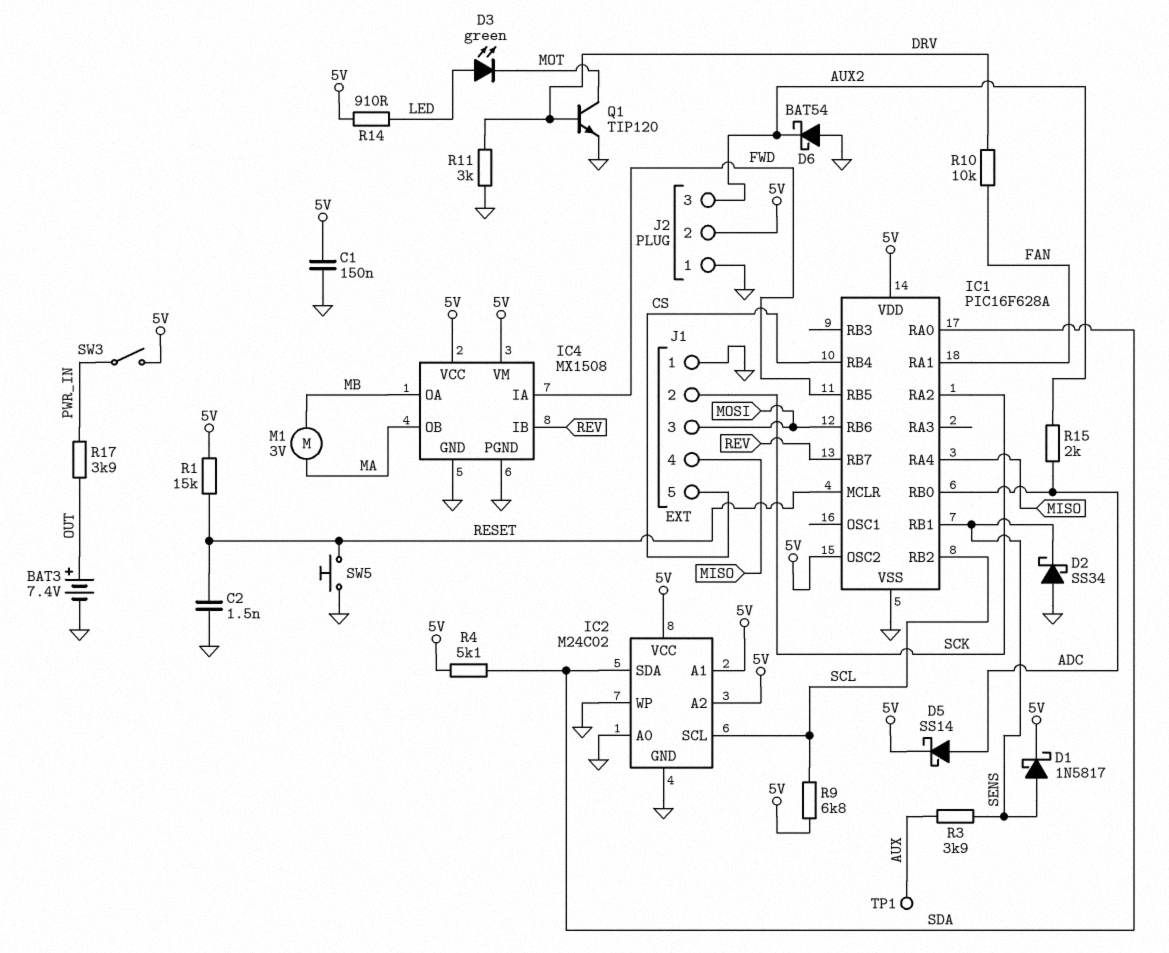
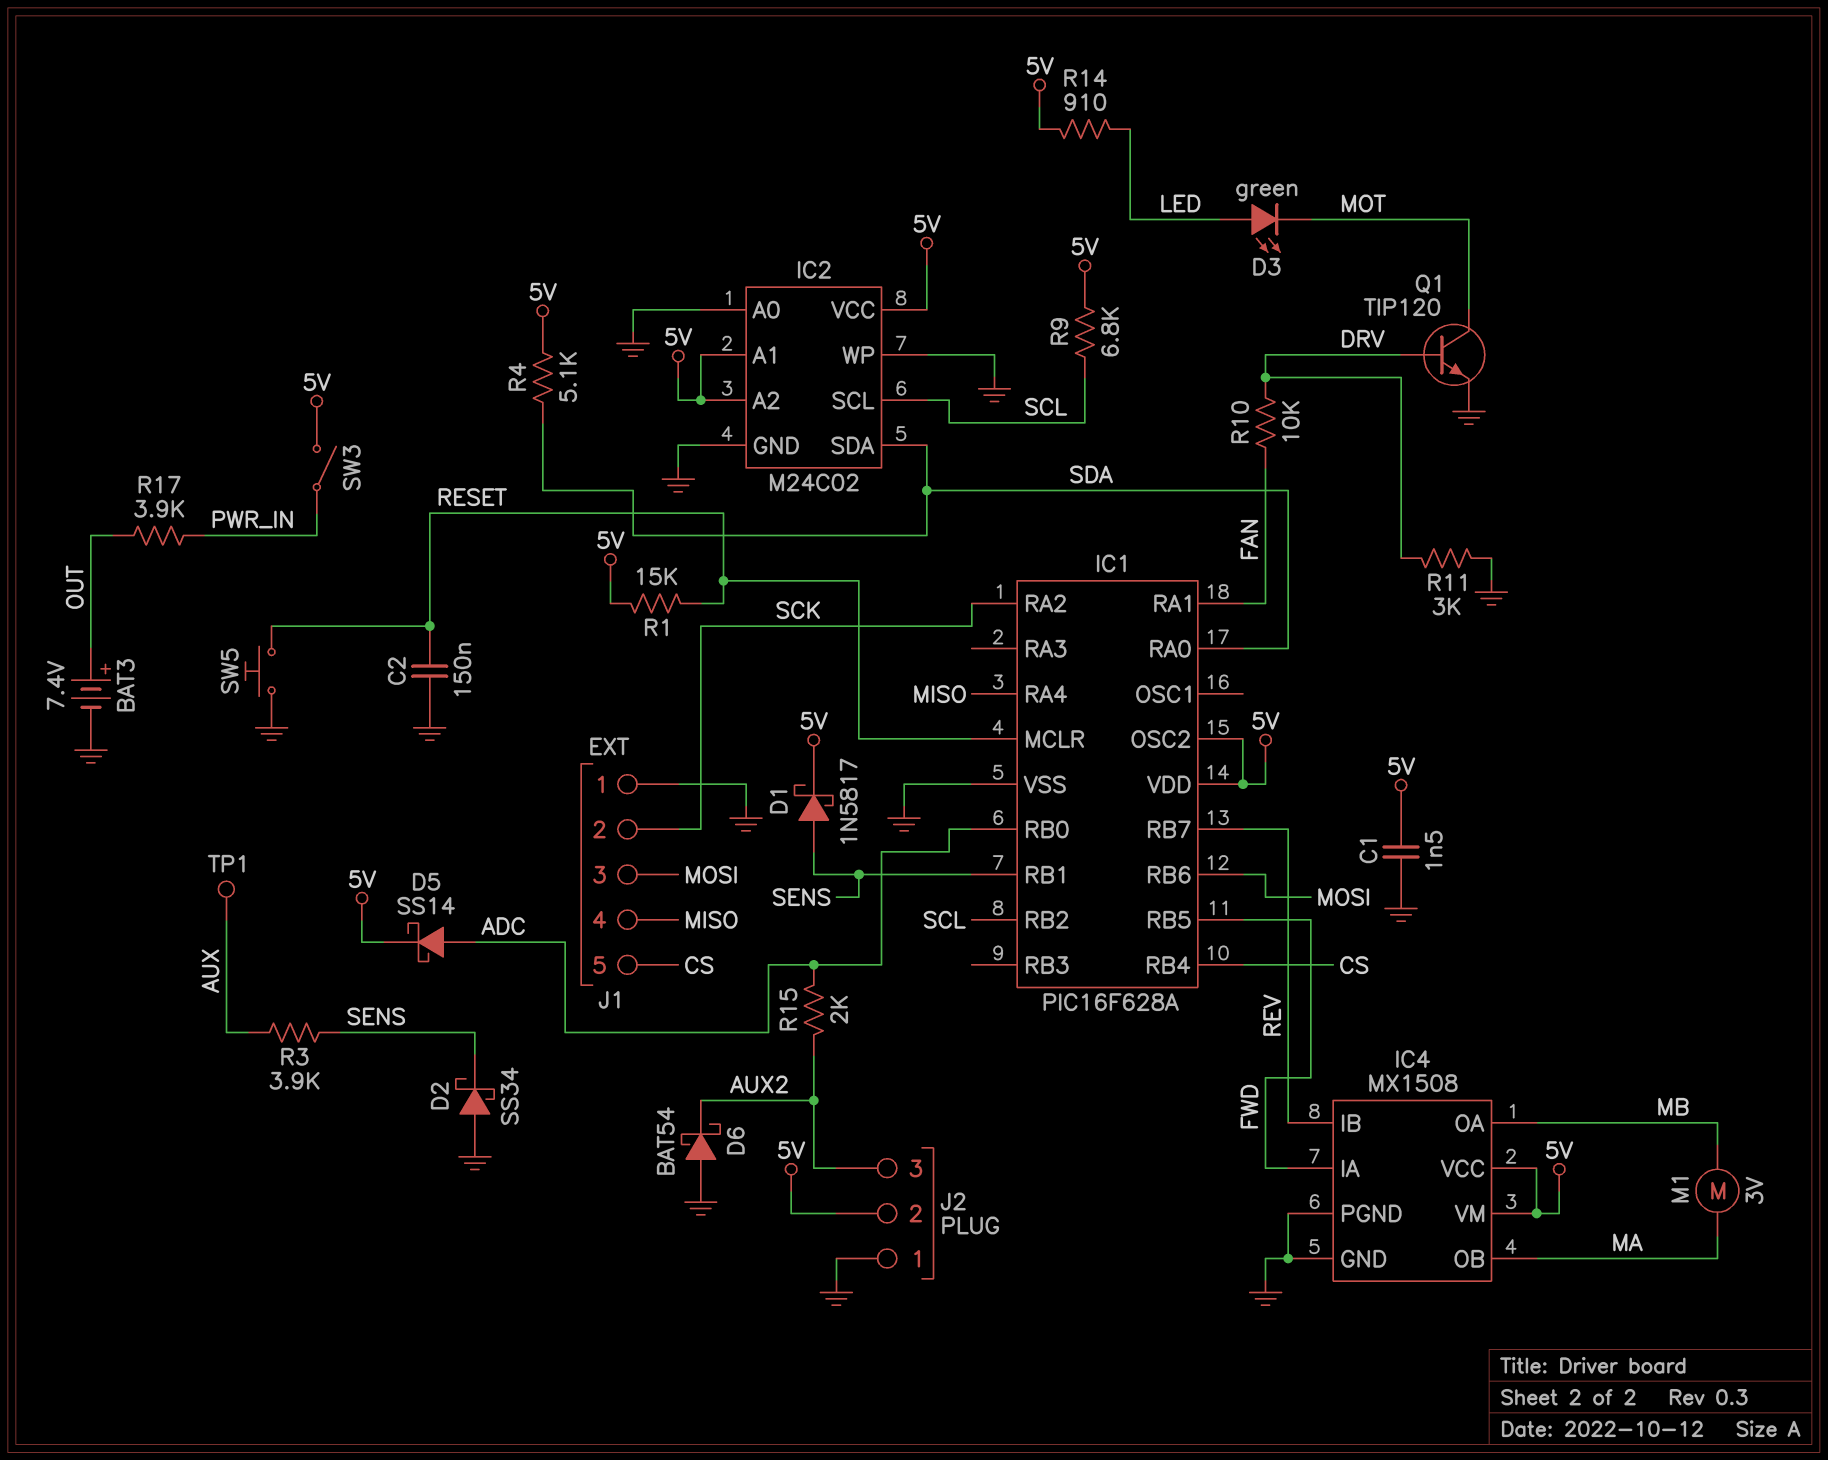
C1: 150nF (5V, GND) -> 1.5nF (5V, GND)
C2: 1.5nF (GND, RESET) -> 150nF (GND, RESET)

